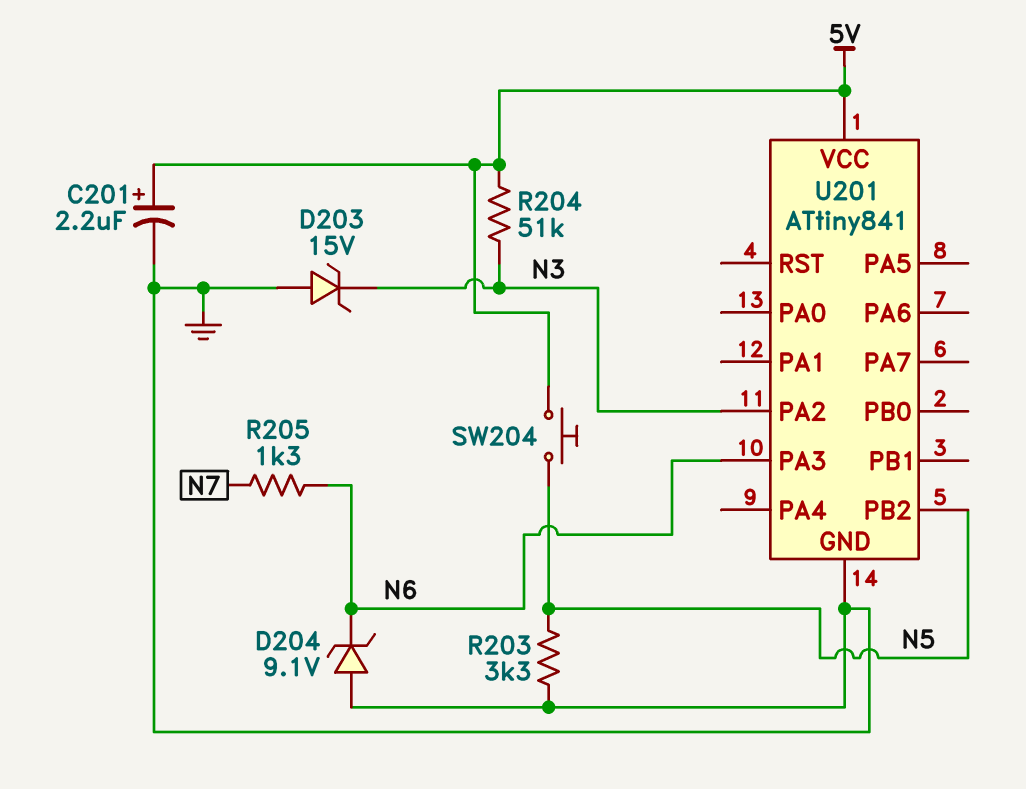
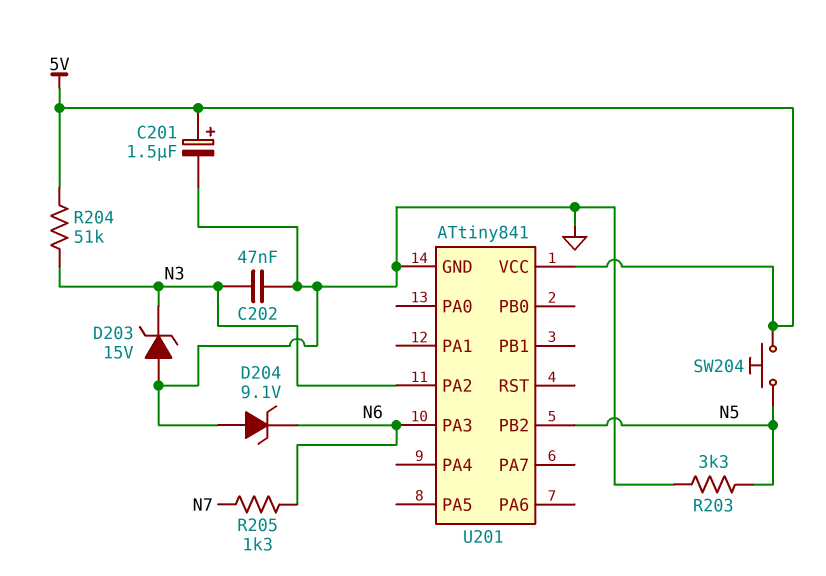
C201: 2.2uF (plus 5V, minus GND) -> 1.5uF (plus 5V, minus GND)
C202: none -> 47nF (GND, N3)

